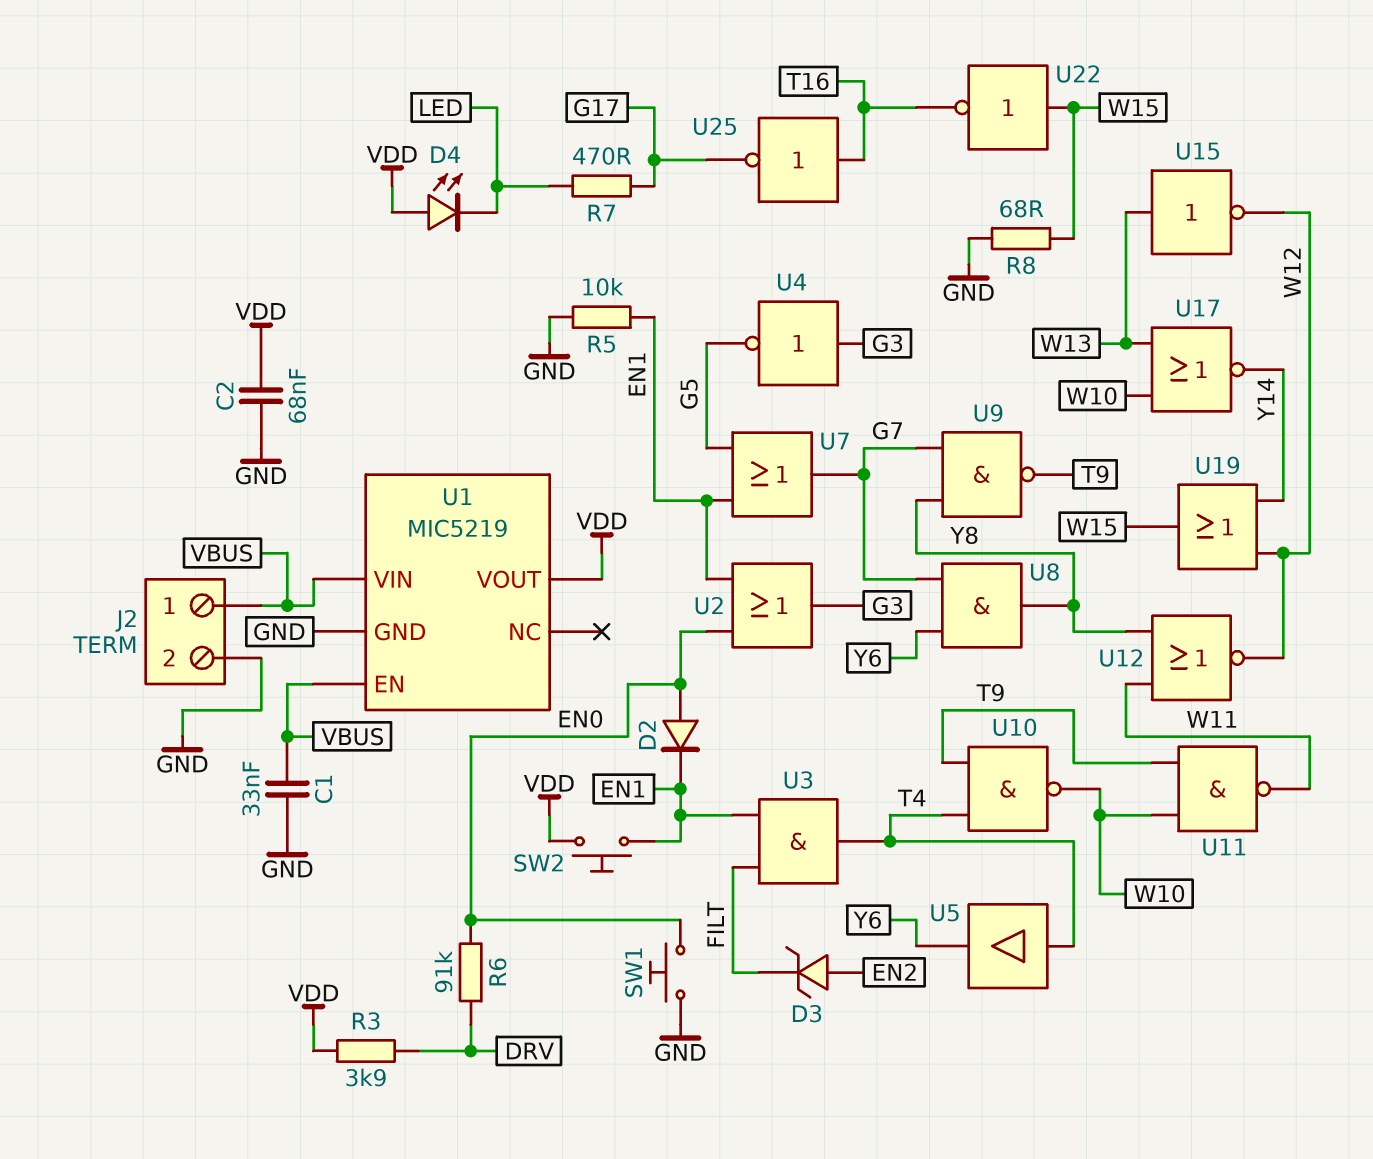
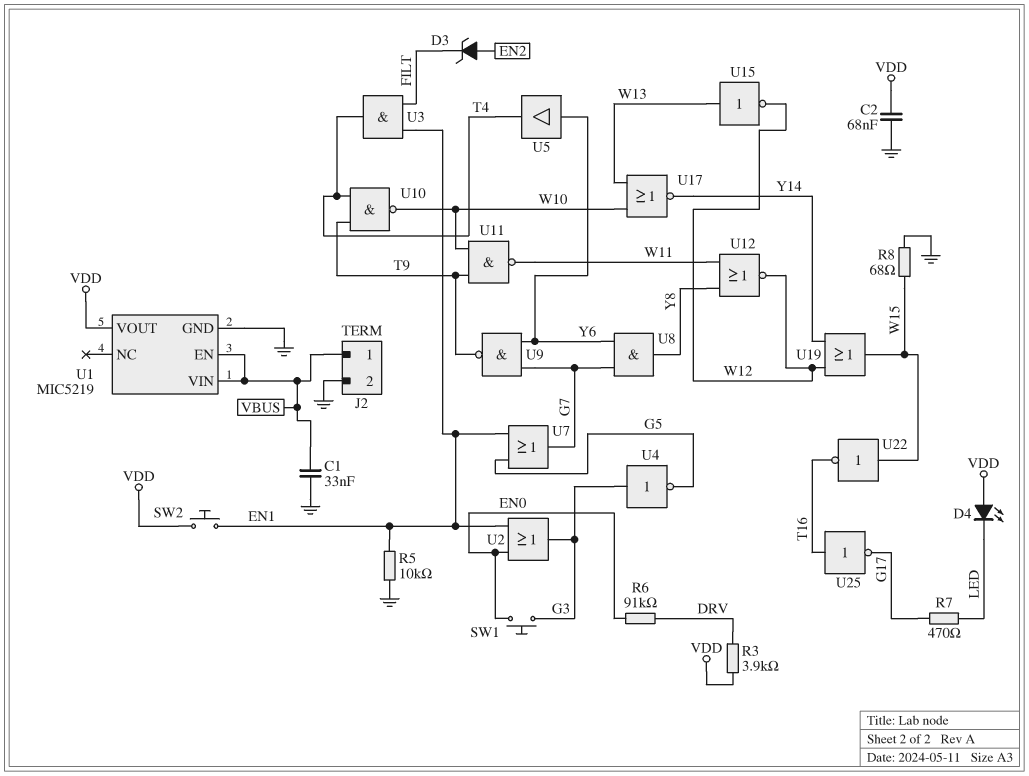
D2: diode (A EN0, K EN1) -> none
SW1: button (EN0, GND) -> button (EN0, G3)
U5: buffer (in T4, out Y6) -> buffer (in Y6, out T4)
U9: NAND (in G7, in Y8, out T9) -> NAND (in G7, in Y6, out T9)

